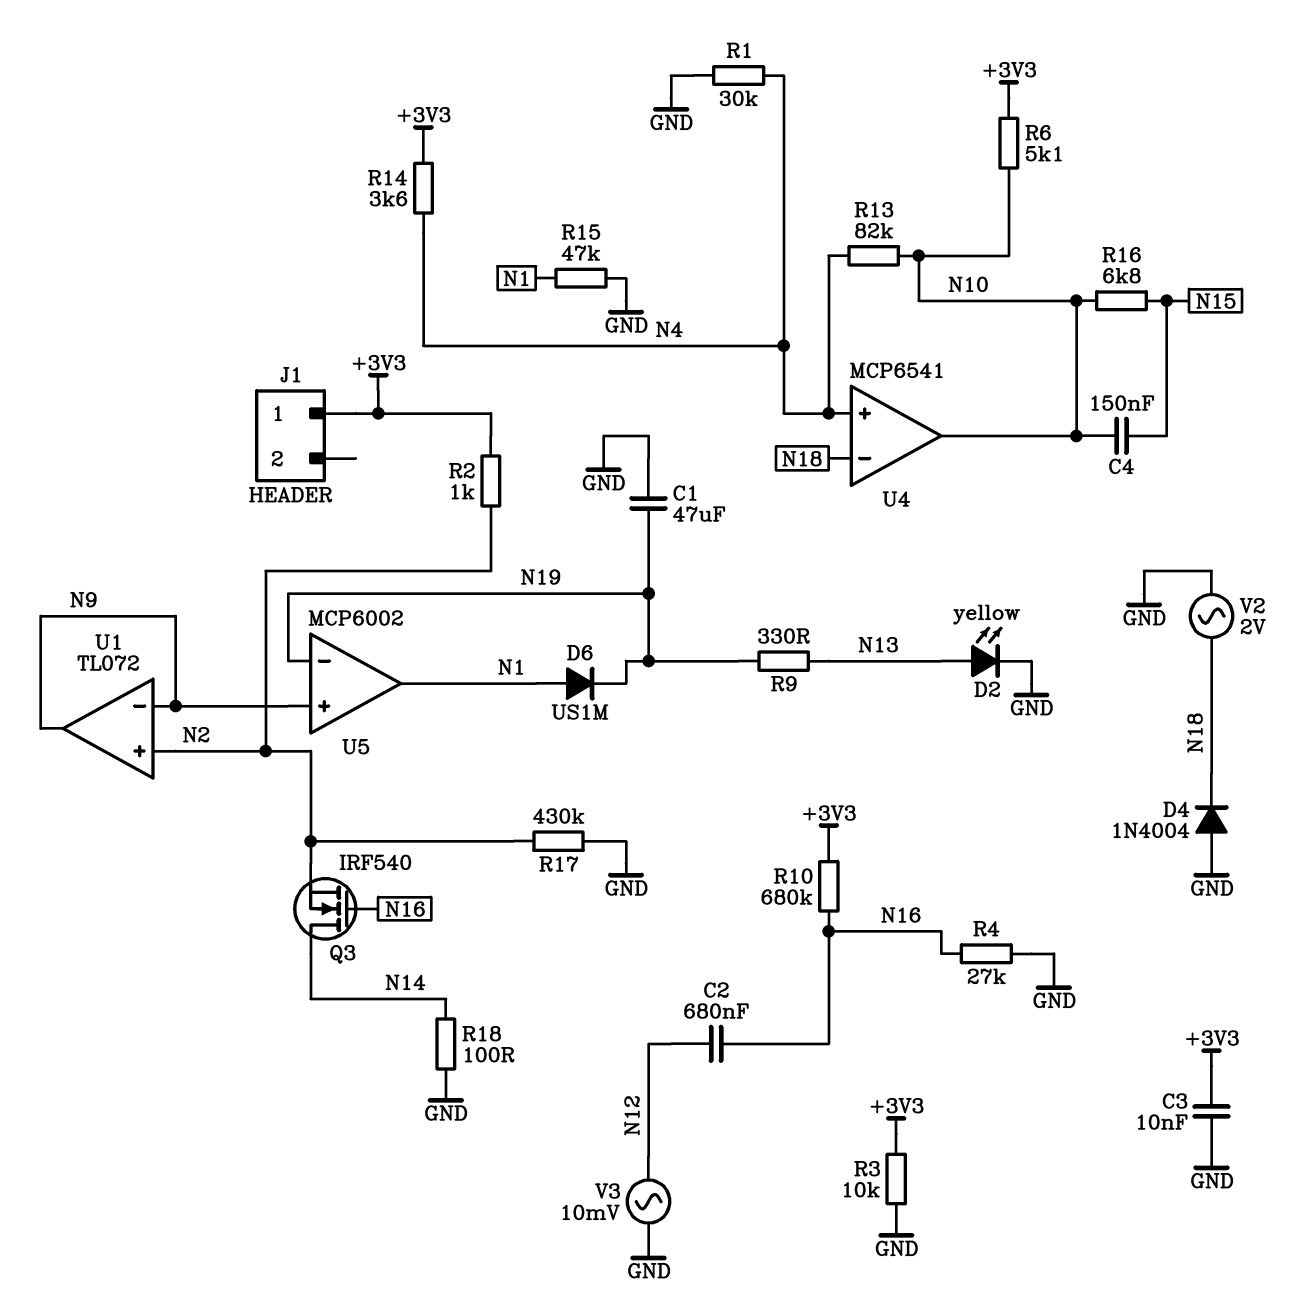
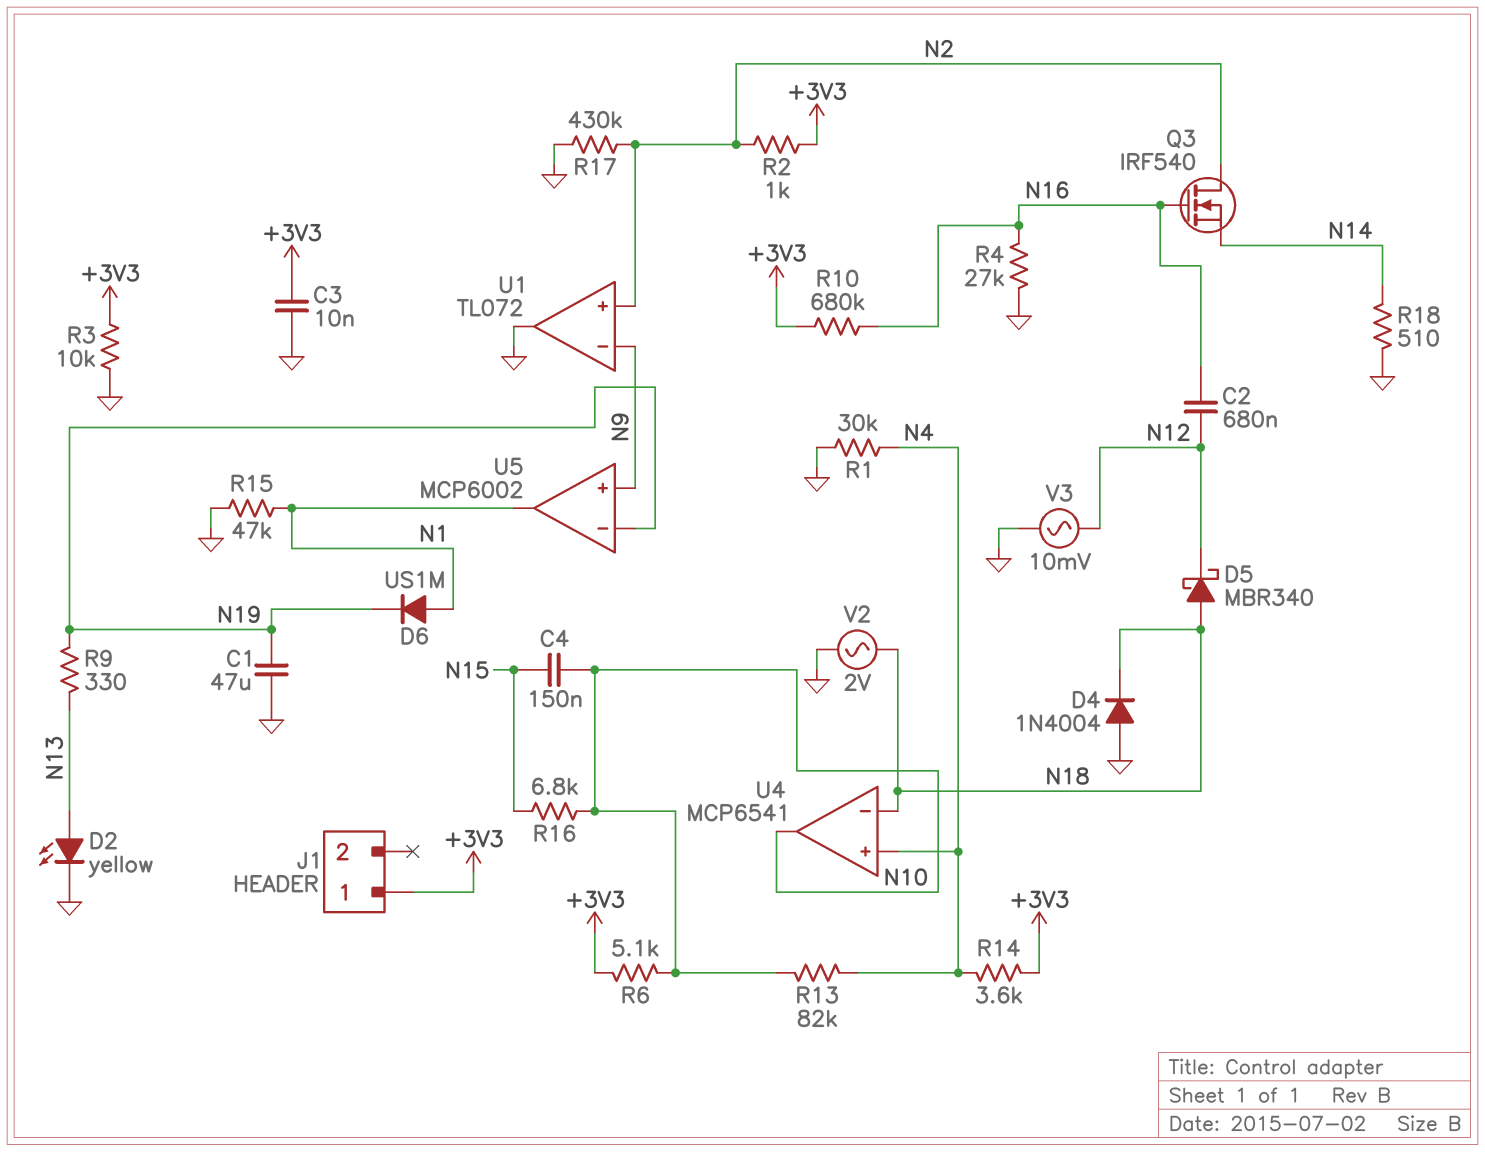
D5: none -> schottky MBR340 (A N18, K N12)
Q3: NMOS IRF540 (G N16, D N14, S N2) -> NMOS IRF540 (G N16, D N2, S N14)
R18: 100 (GND, N14) -> 510 (GND, N14)
U1 pin out: N9 -> GND

